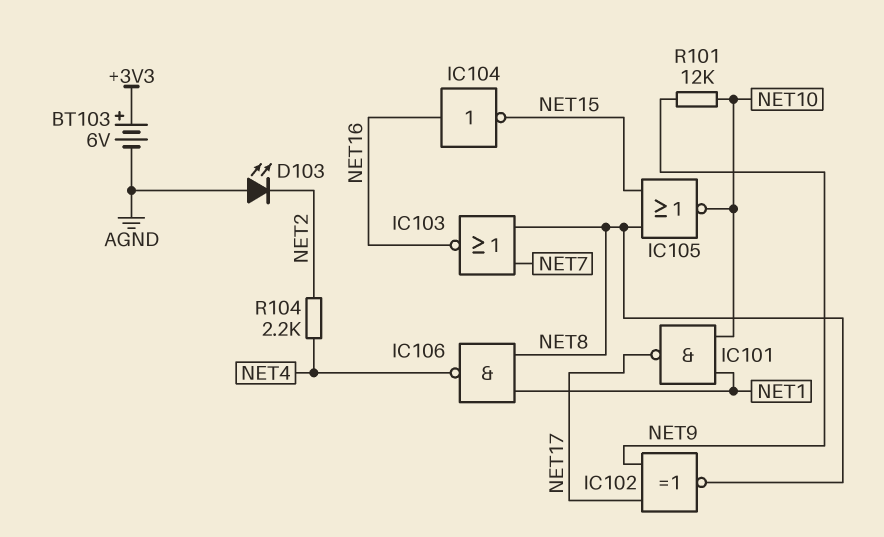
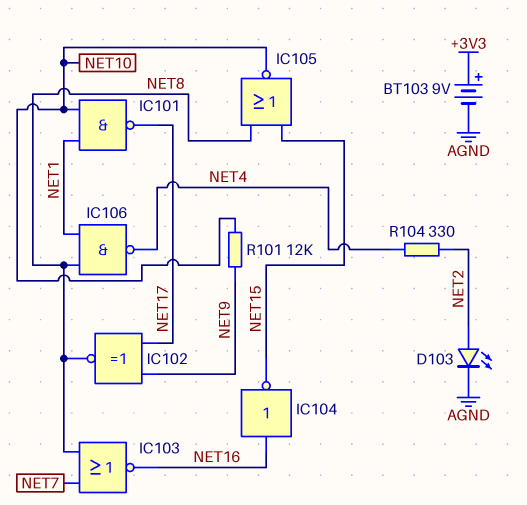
BT103: 6V (plus +3V3, minus AGND) -> 9V (plus +3V3, minus AGND)
D103: LED (A AGND, K NET2) -> LED (A NET2, K AGND)
R104: 2.2k (NET2, NET4) -> 330 (NET2, NET4)

